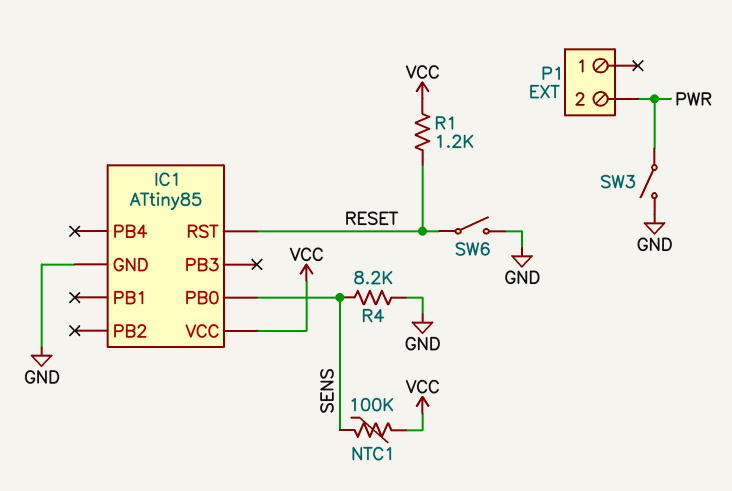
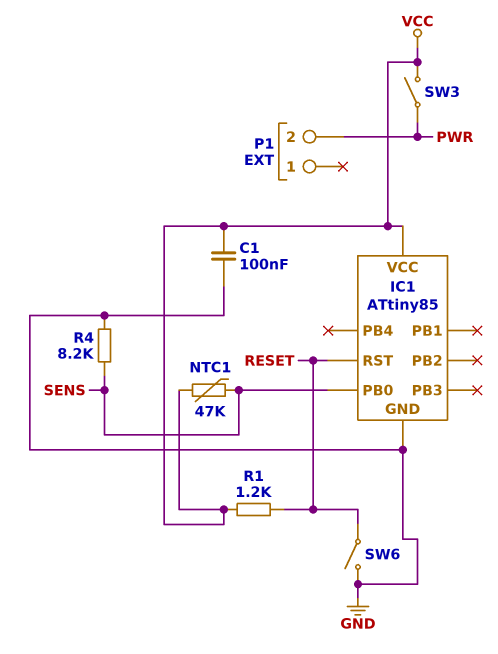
C1: none -> 100nF (GND, VCC)
NTC1: 100k (SENS, VCC) -> 47k (SENS, VCC)
SW3: switch (GND, PWR) -> switch (PWR, VCC)

